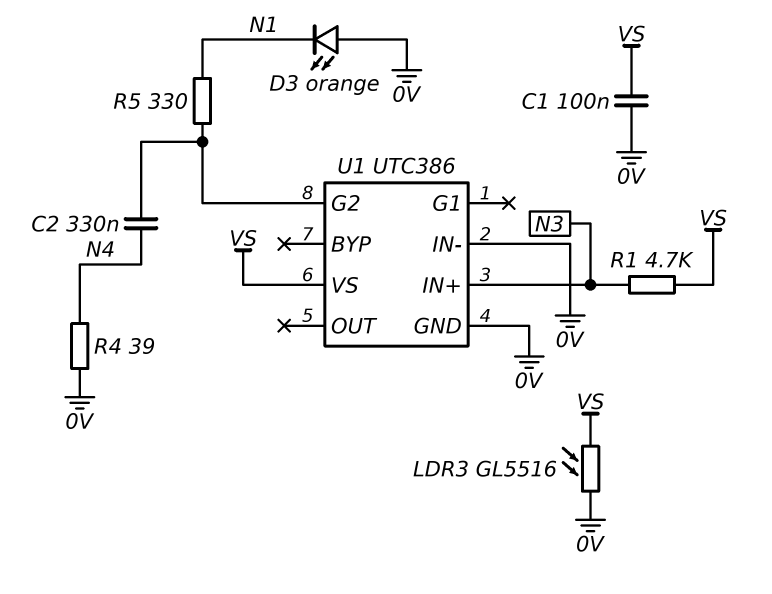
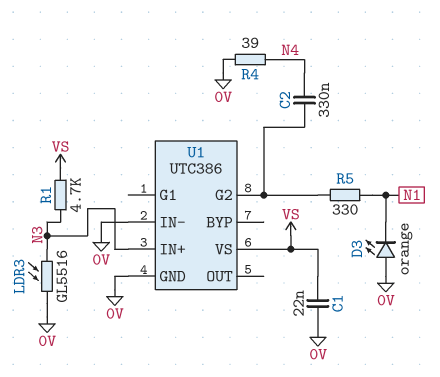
C1: 100nF (0V, VS) -> 22nF (0V, VS)
LDR3: GL5516 (0V, VS) -> GL5516 (0V, N3)

